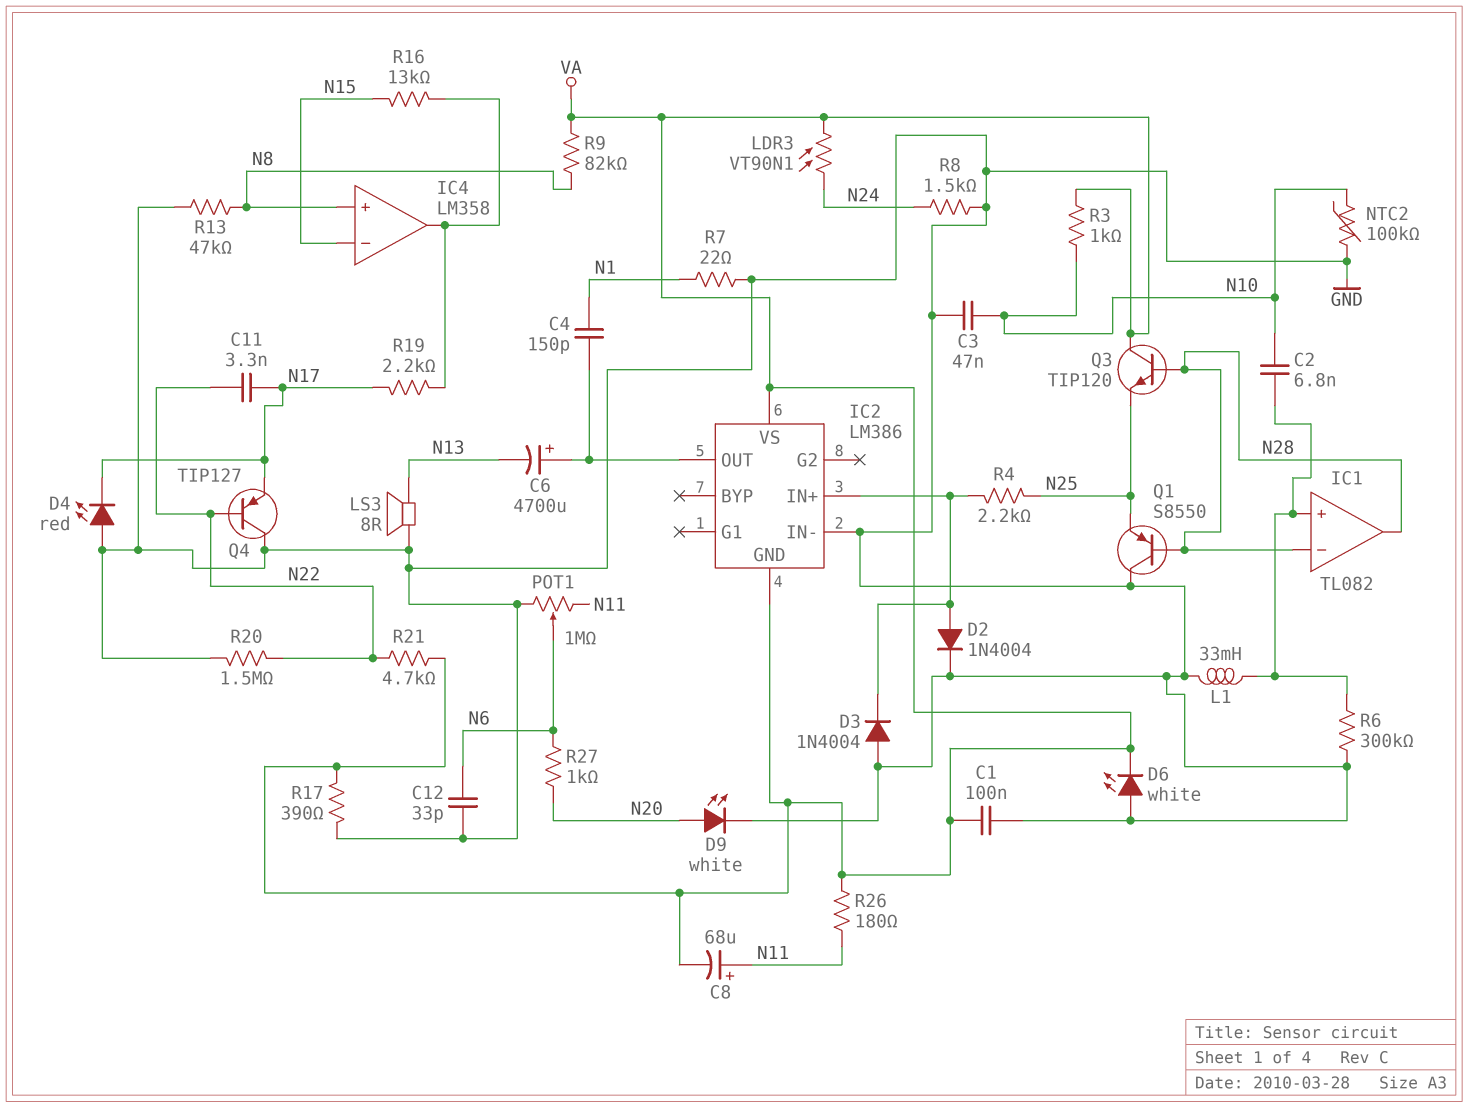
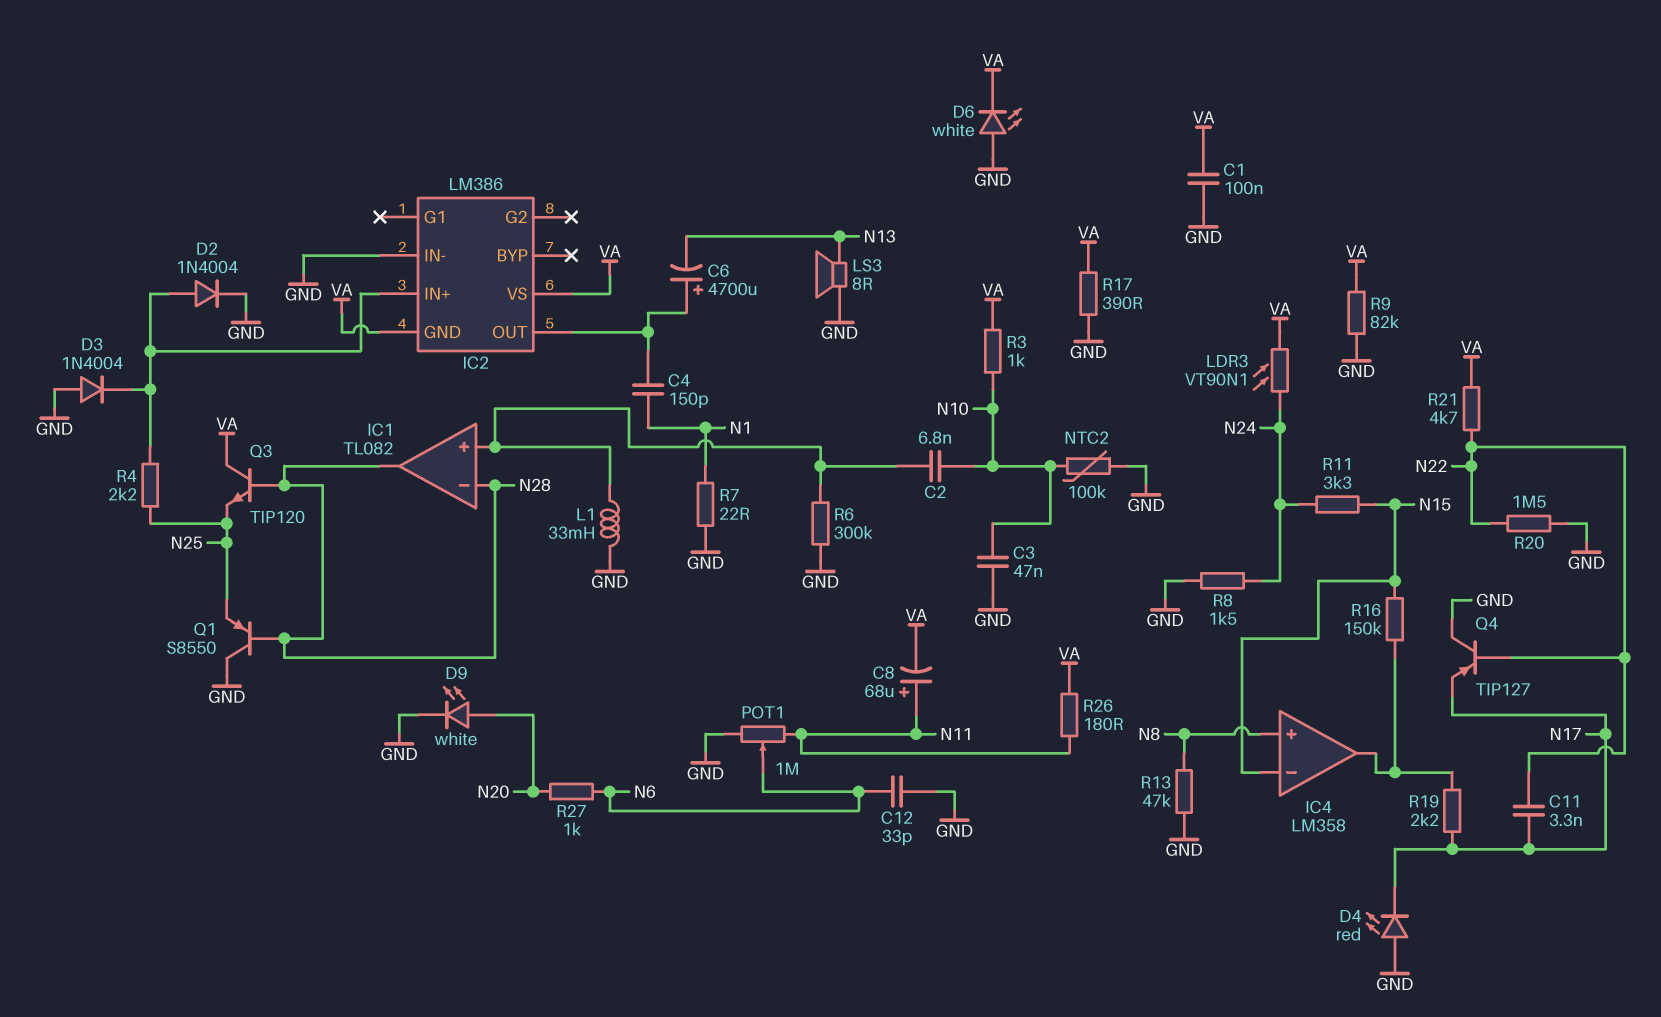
R9: 82k (N8, VA) -> 82k (GND, VA)
R11: none -> 3.3k (N15, N24)
R16: 13k (IC4/out, N15) -> 150k (IC4/out, N15)

